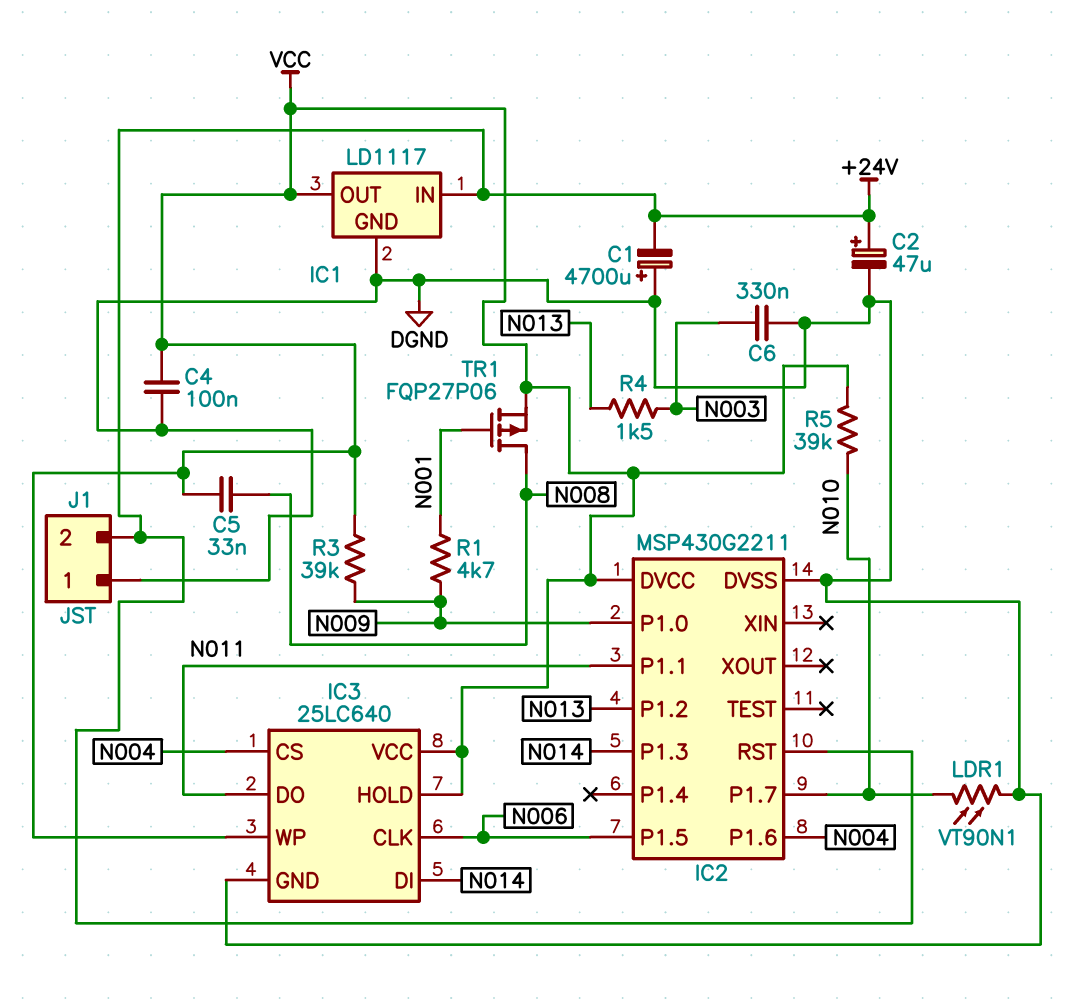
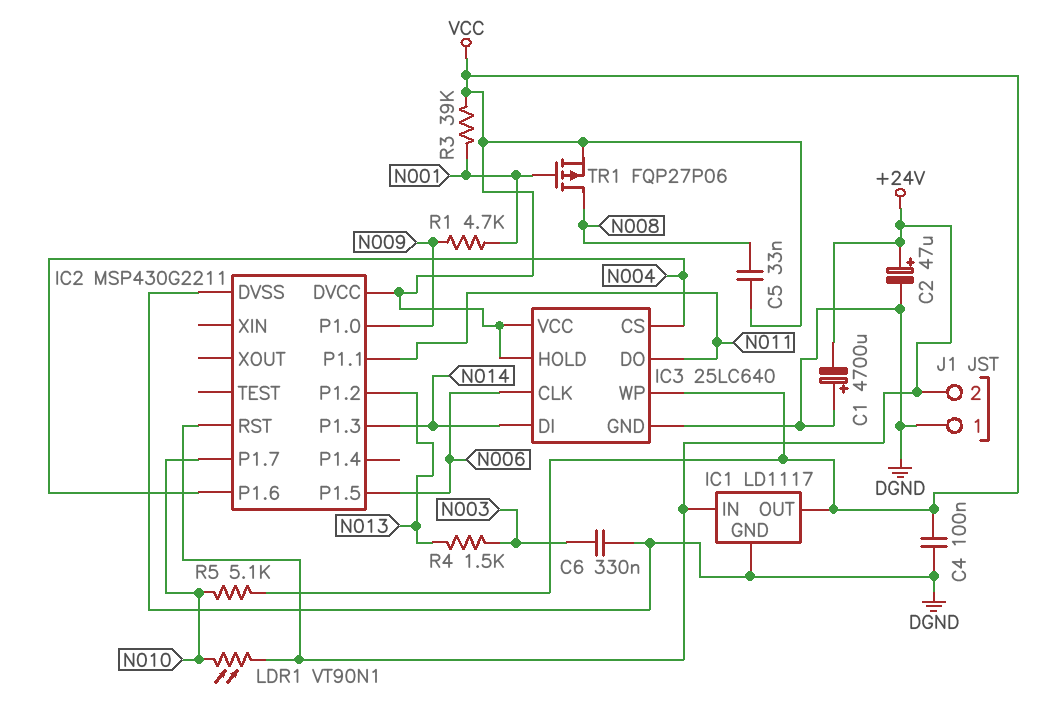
LDR1: VT90N1 (DGND, N010) -> VT90N1 (+24V, N010)
R3: 39k (N009, VCC) -> 39k (N001, VCC)
R5: 39k (N010, VCC) -> 5.1k (N010, VCC)

